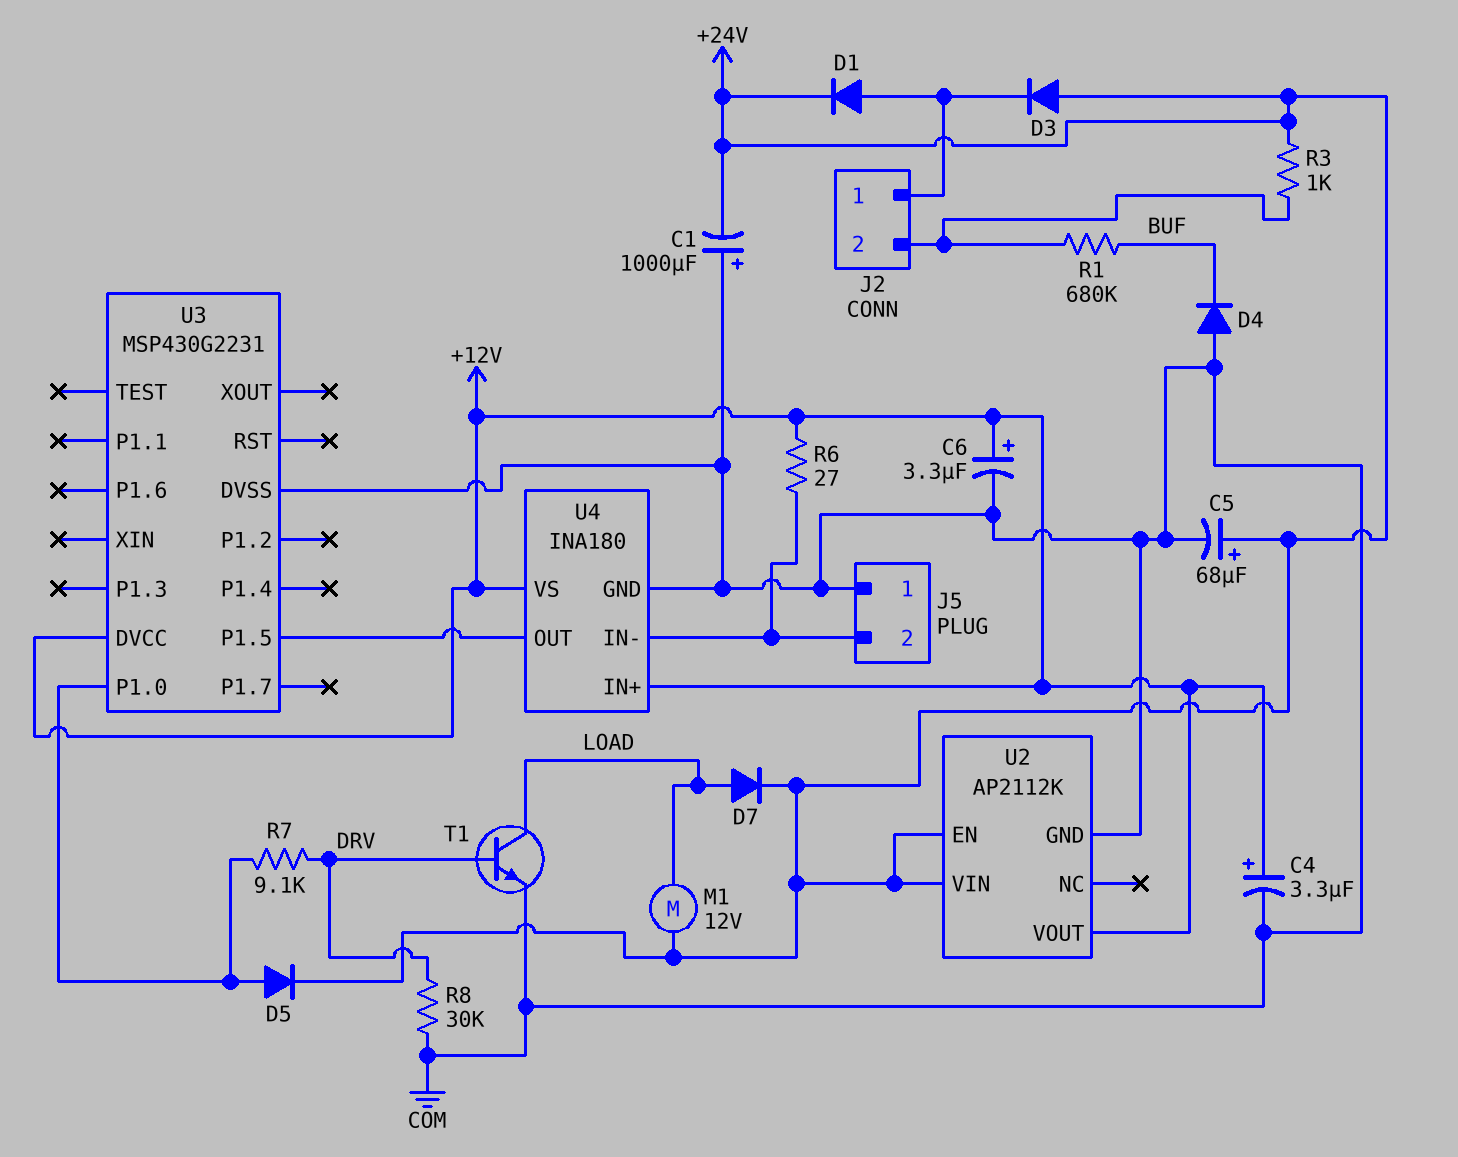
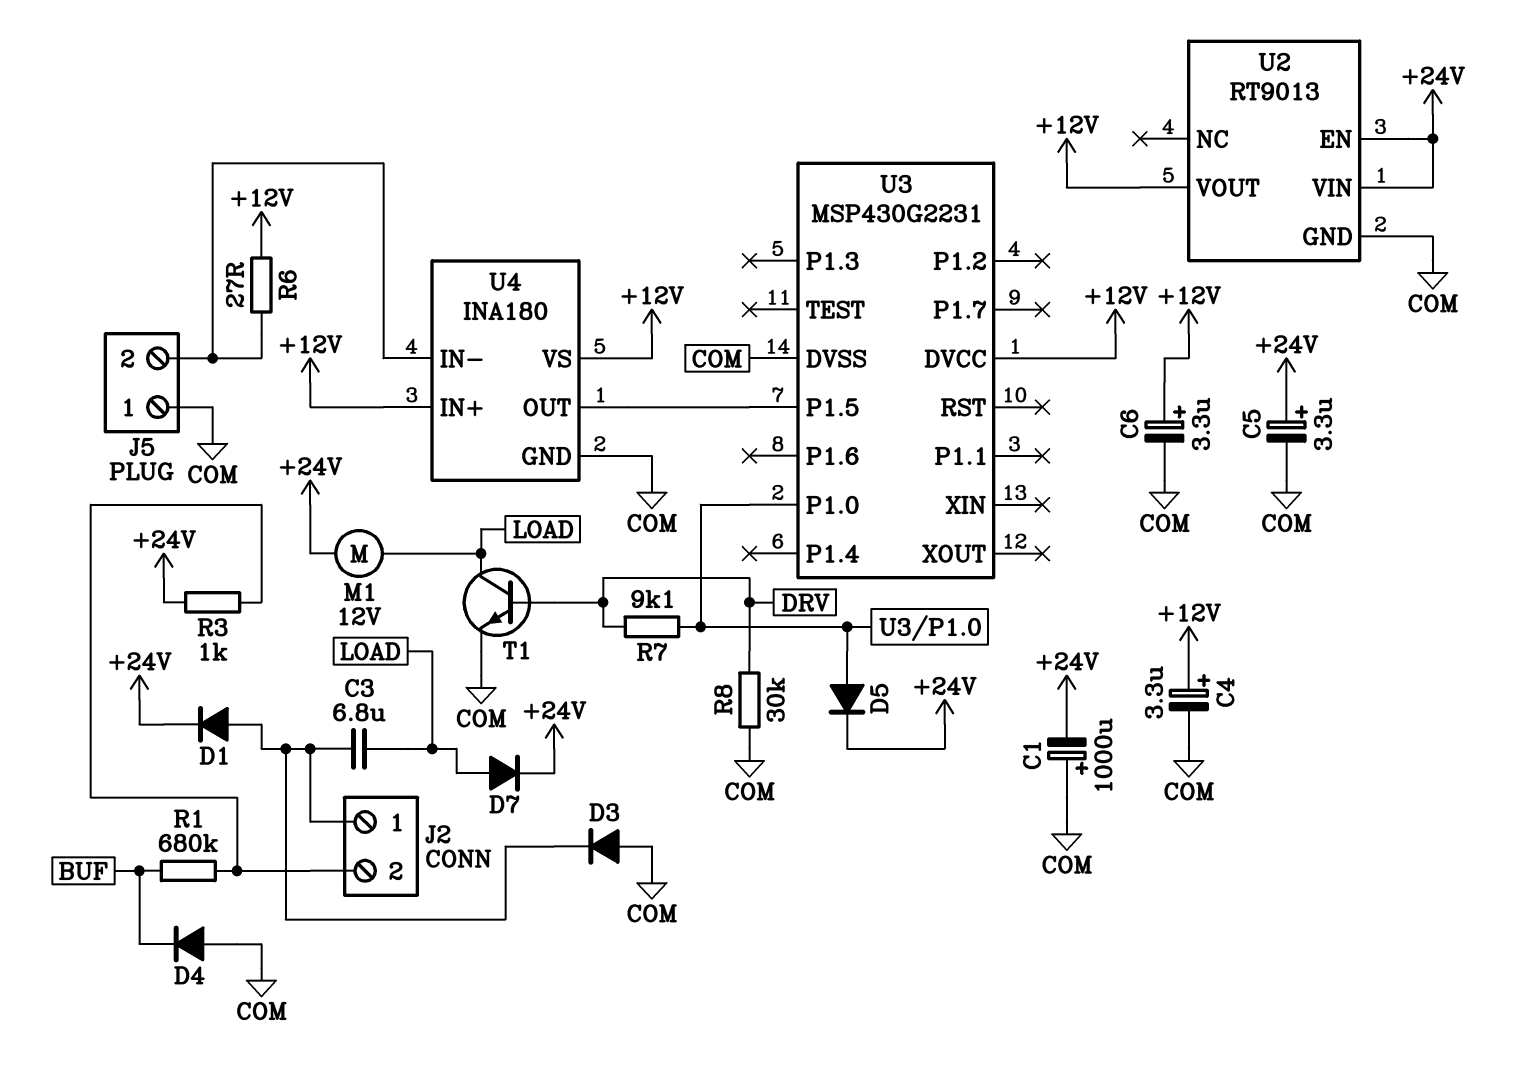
C3: none -> 6.8uF (J2/1, LOAD)
C5: 68uF (plus +24V, minus COM) -> 3.3uF (plus +24V, minus COM)
D3: diode (A +24V, K J2/1) -> diode (A COM, K J2/1)
U2: AP2112K -> RT9013

